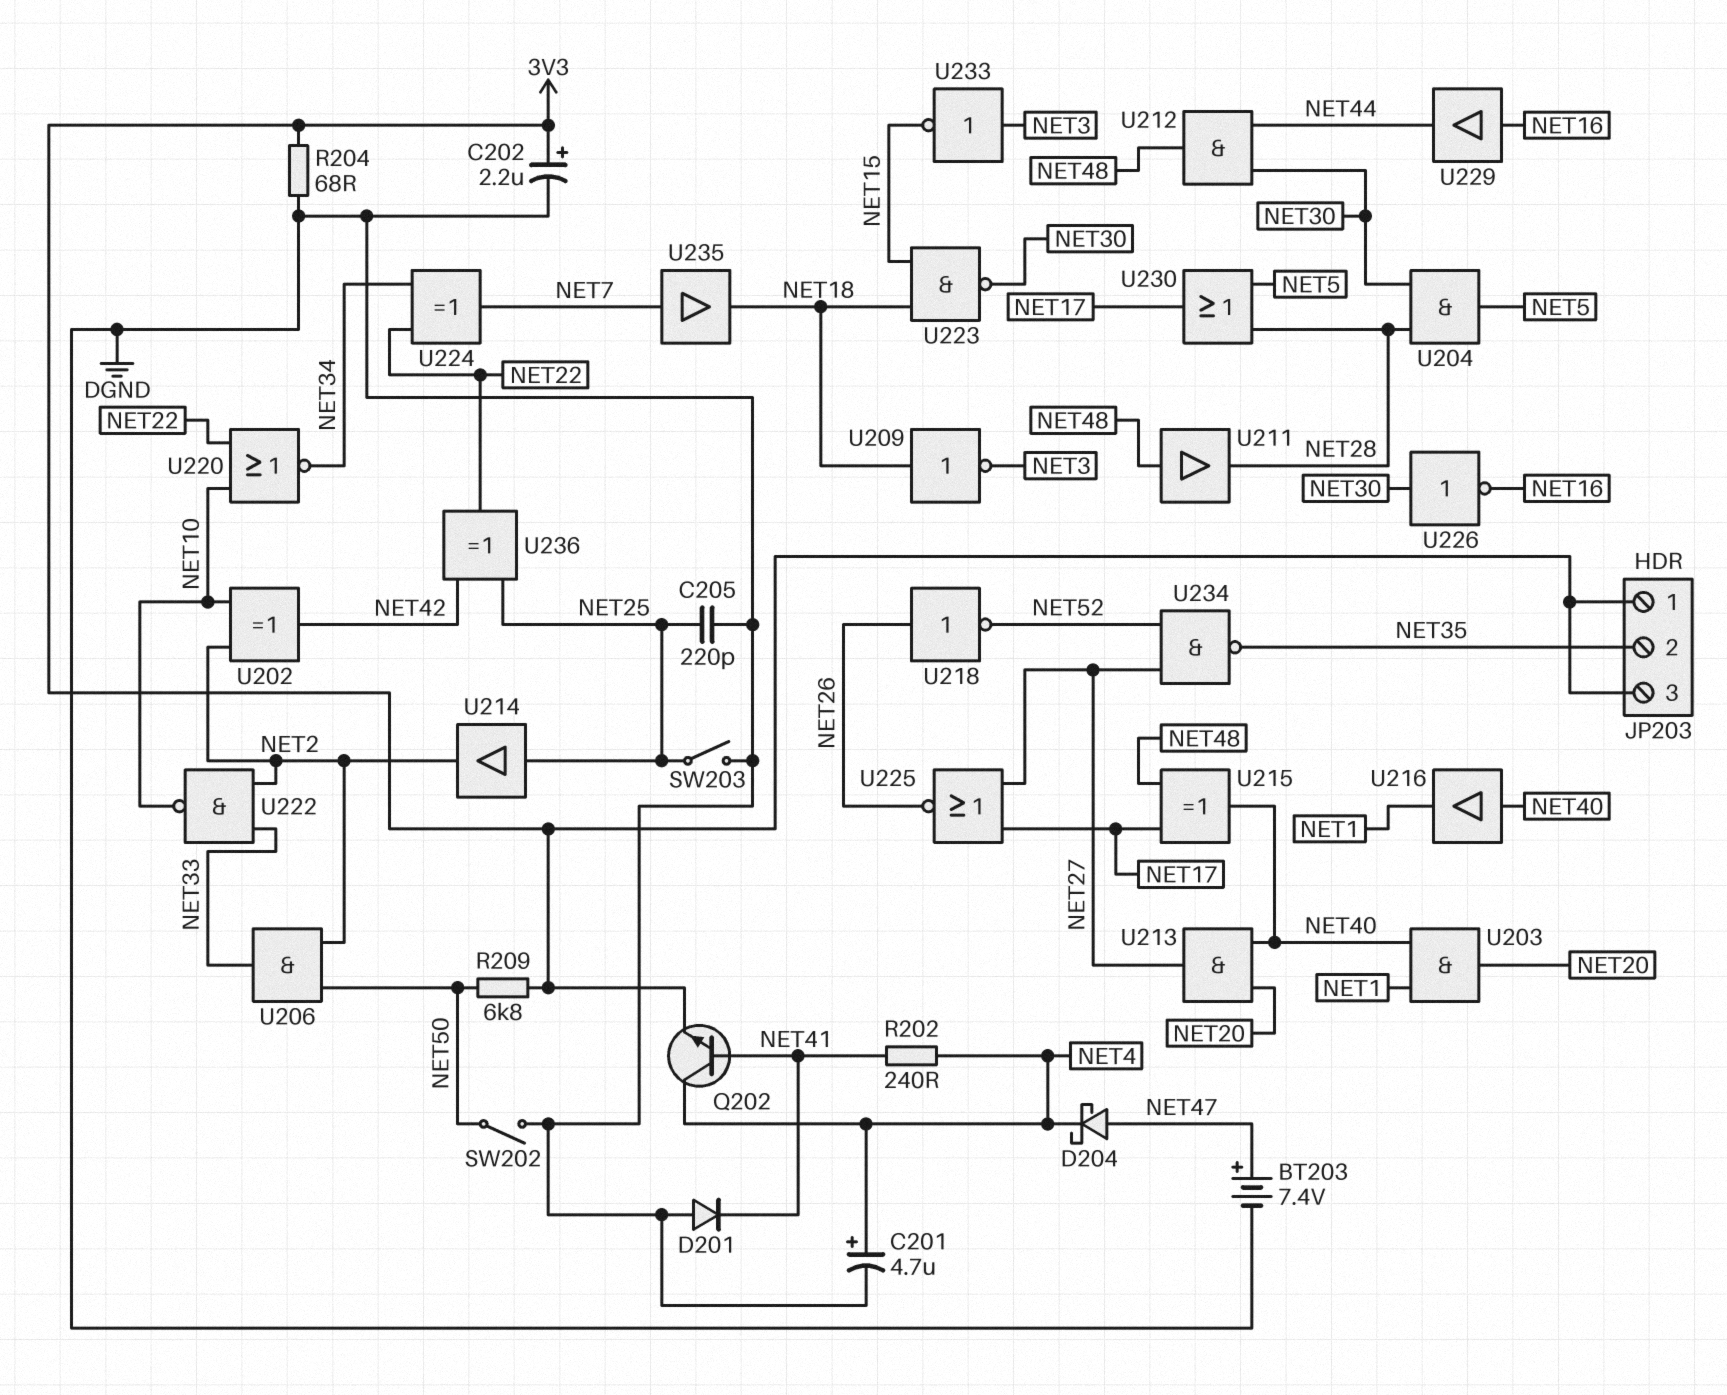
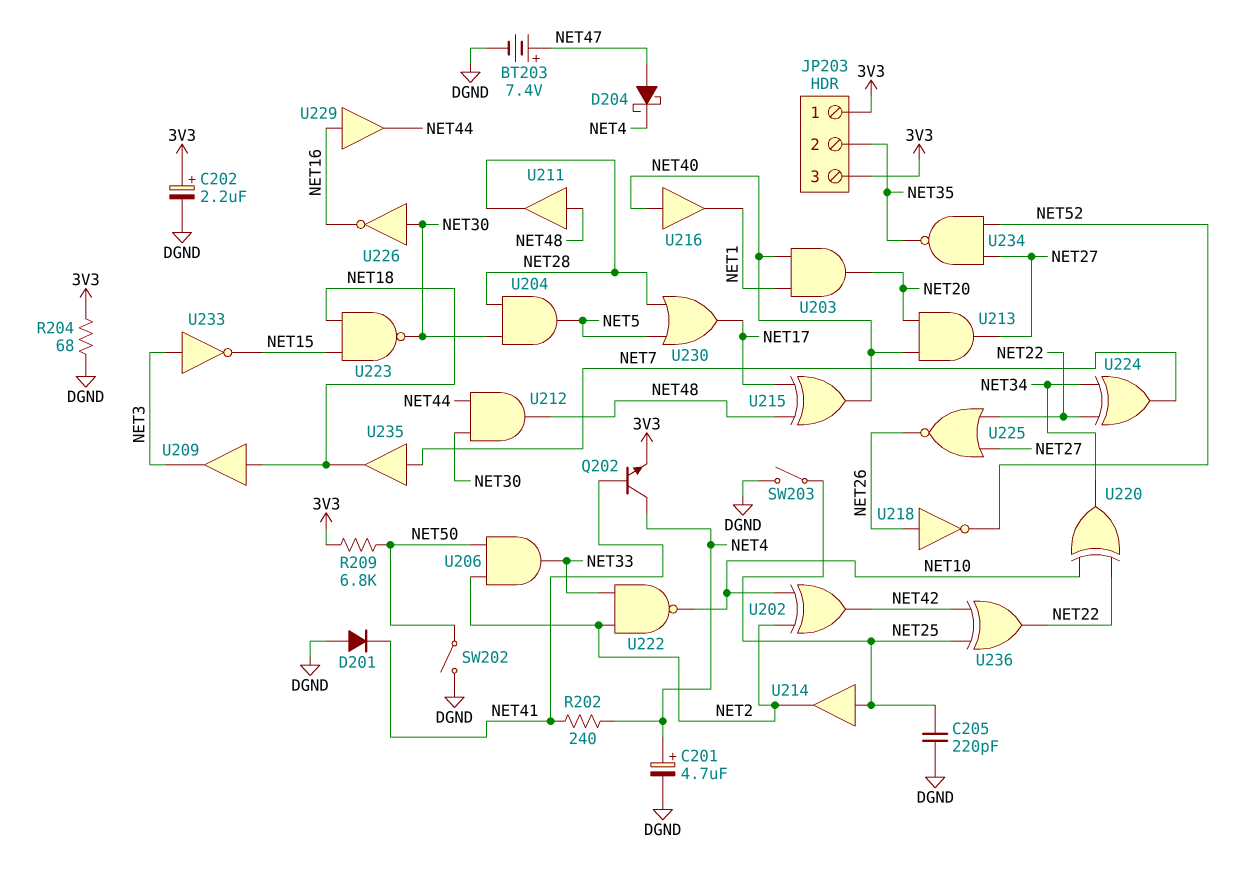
U209: NOT (in NET18, out NET3) -> buffer (in NET18, out NET3)
U220: NOR (in NET10, in NET22, out NET34) -> XOR (in NET10, in NET22, out NET34)
U225: NOR (in NET17, in NET27, out NET26) -> NOR (in NET22, in NET27, out NET26)

